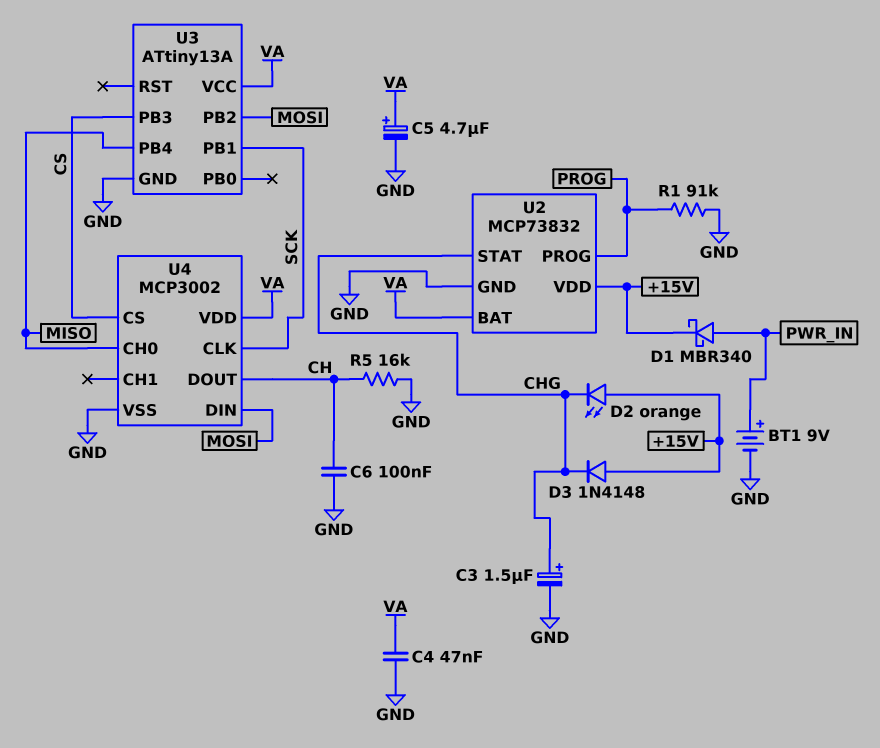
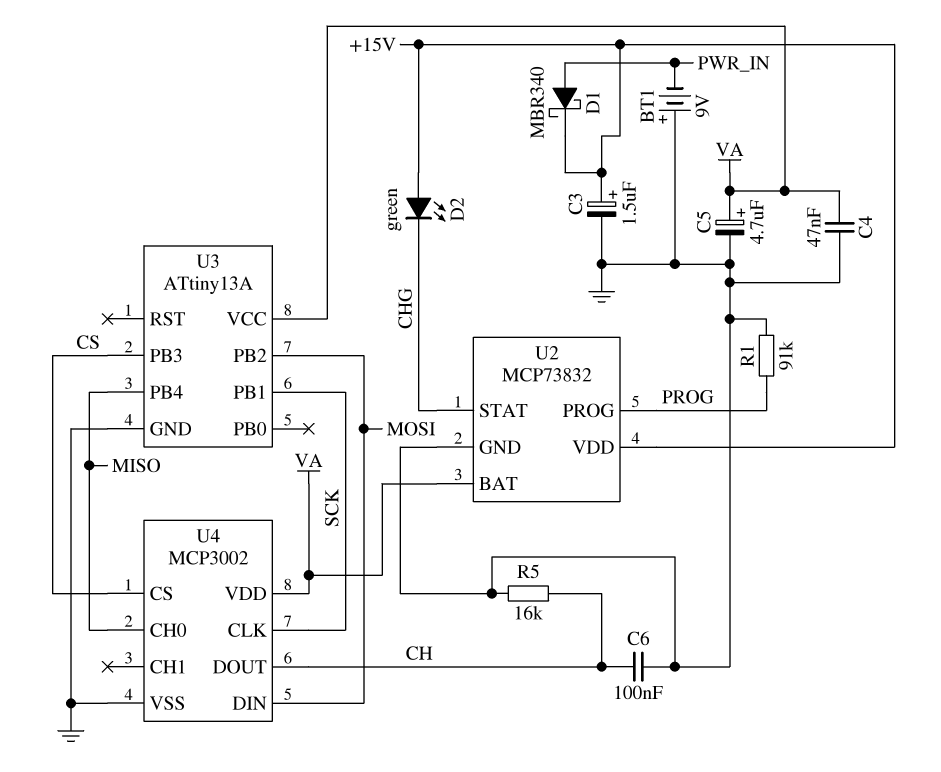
BT1: 9V (plus PWR_IN, minus GND) -> 9V (plus GND, minus PWR_IN)
C3: 1.5uF (plus CHG, minus GND) -> 1.5uF (plus +15V, minus GND)
D2: LED orange (A +15V, K CHG) -> LED green (A +15V, K CHG)
D3: diode 1N4148 (A +15V, K CHG) -> none

